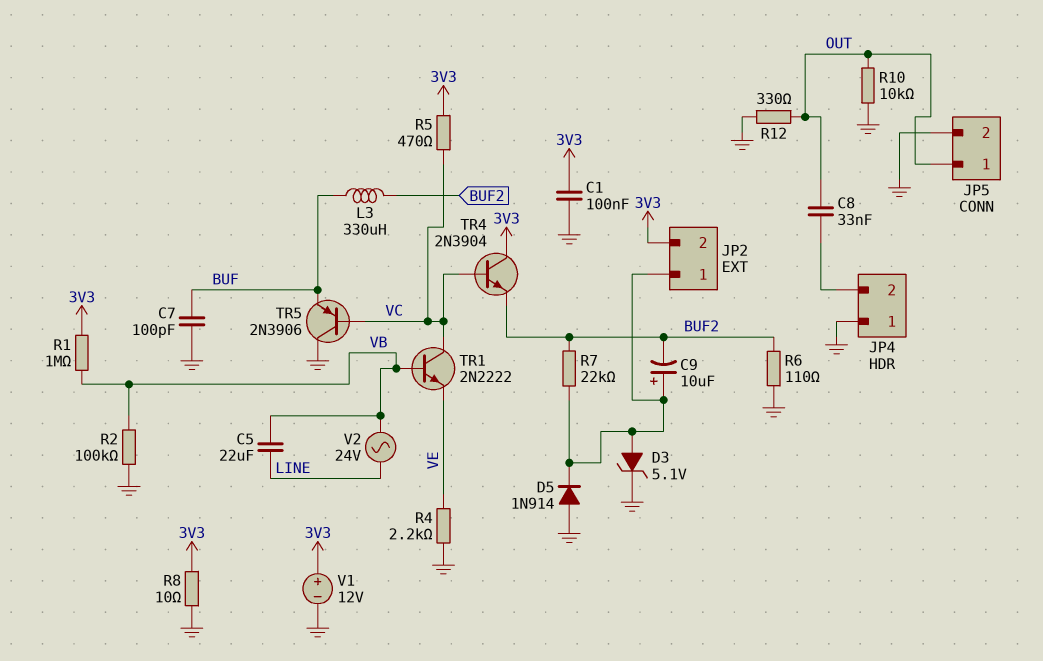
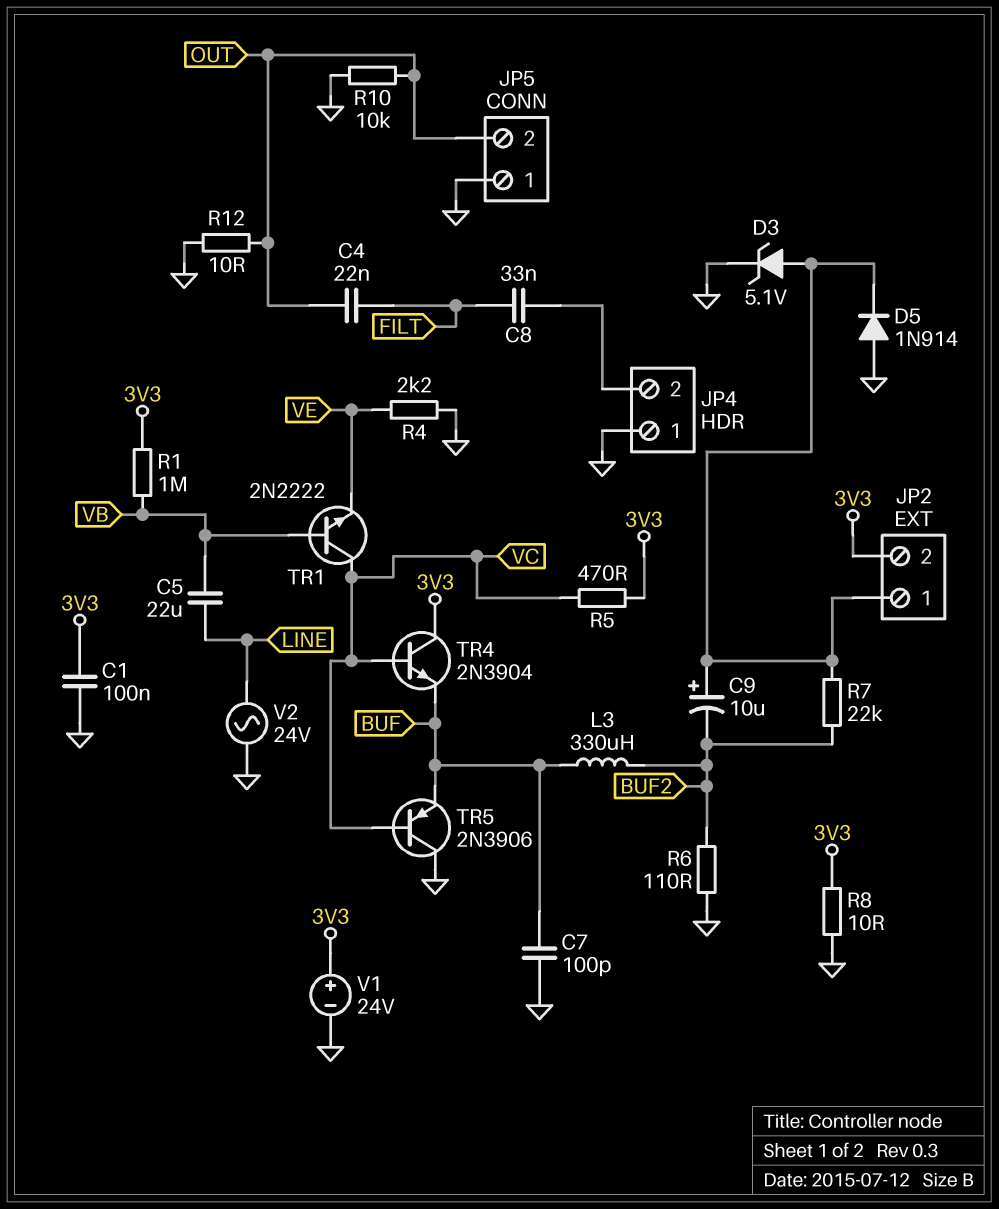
C4: none -> 22nF (FILT, OUT)
C8: 33nF (JP4/2, OUT) -> 33nF (FILT, JP4/2)
JP5 pin 1: OUT -> GND
JP5 pin 2: GND -> OUT
R2: 100k (GND, VB) -> none
R12: 330 (GND, OUT) -> 10 (GND, OUT)
TR4: NPN 2N3904 (B VC, C 3V3, E BUF2) -> NPN 2N3904 (B VC, C 3V3, E BUF)
V1: 12V (plus 3V3, minus GND) -> 24V (plus 3V3, minus GND)
V2: AC 24V (LINE, VB) -> AC 24V (GND, LINE)

